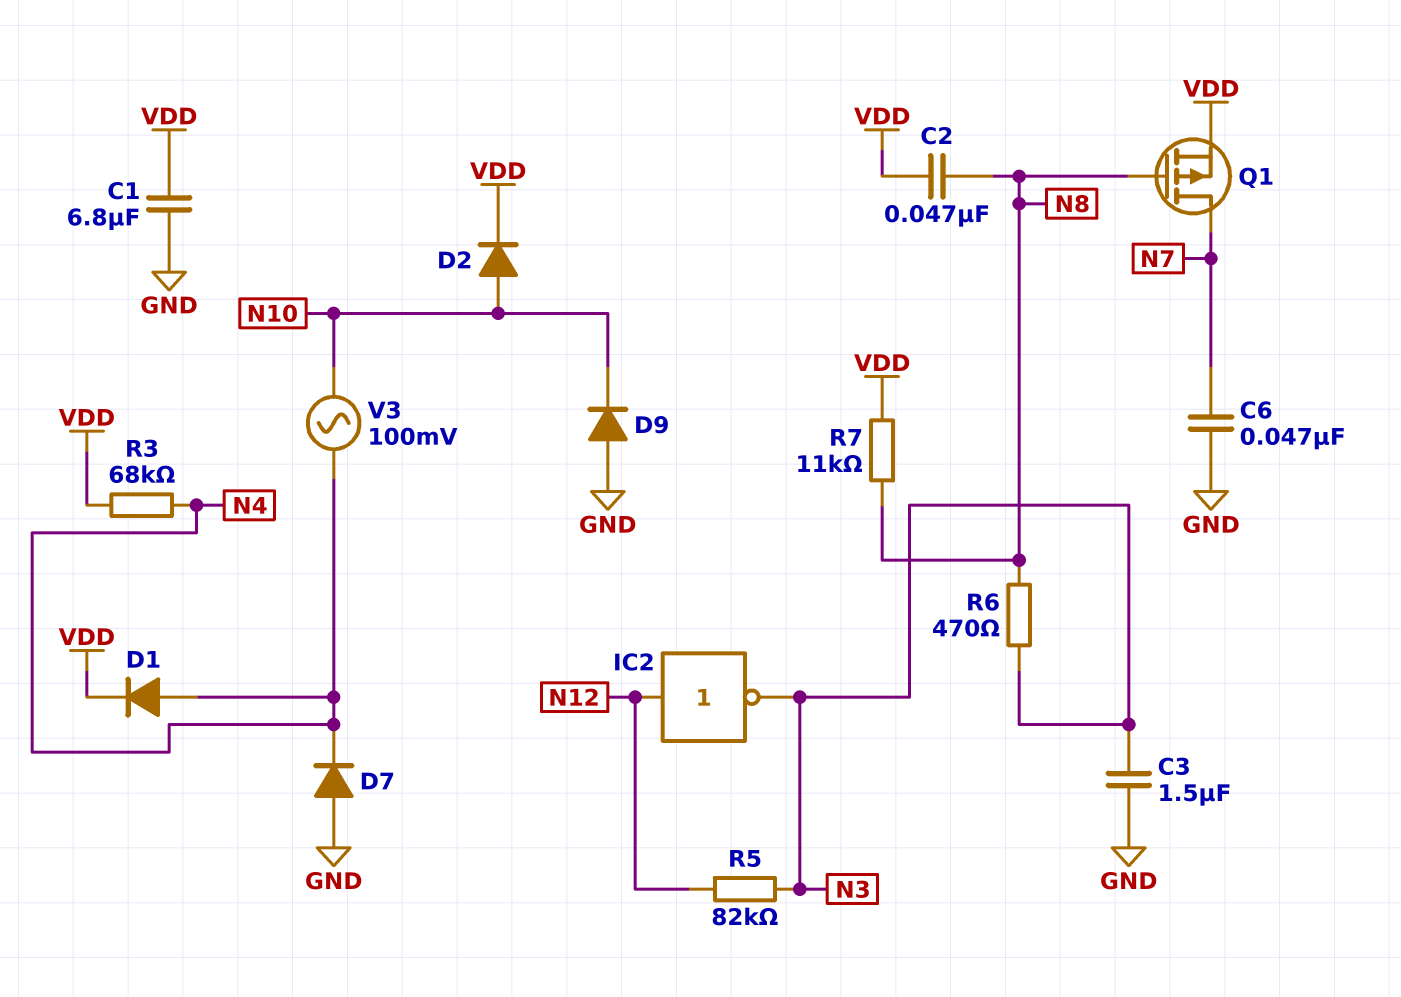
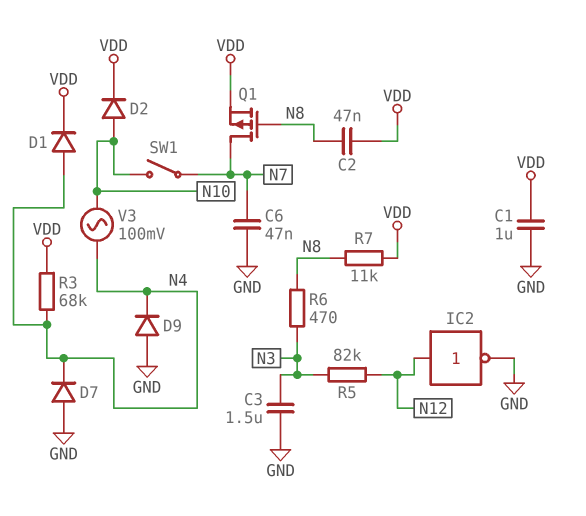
C1: 6.8uF (GND, VDD) -> 1uF (GND, VDD)
D9: diode (A GND, K N10) -> diode (A GND, K N4)
IC2: NOT (in N12, out N3) -> NOT (in N12, out GND)
SW1: none -> switch (N7, N10)

